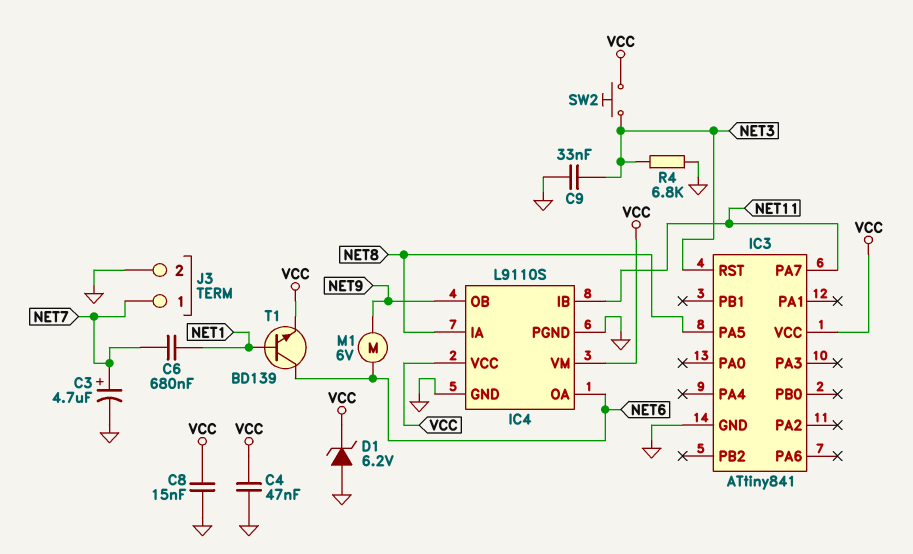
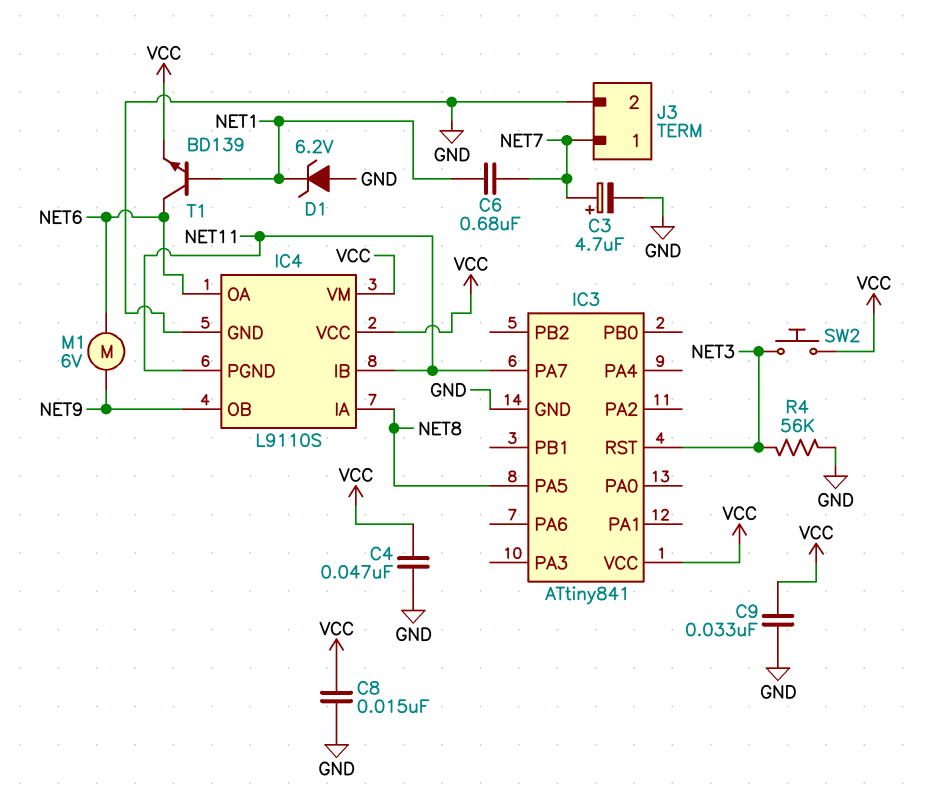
C9: 33nF (GND, NET3) -> 33nF (GND, VCC)
D1: zener 6.2V (A GND, K VCC) -> zener 6.2V (A GND, K NET1)
IC4 pin PGND: GND -> NET11
R4: 6.8k (GND, NET3) -> 56k (GND, NET3)

